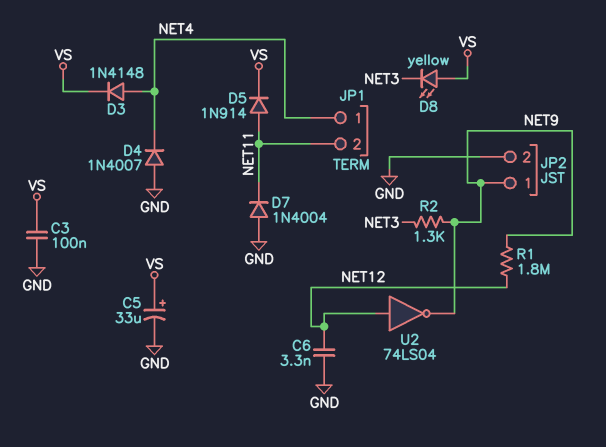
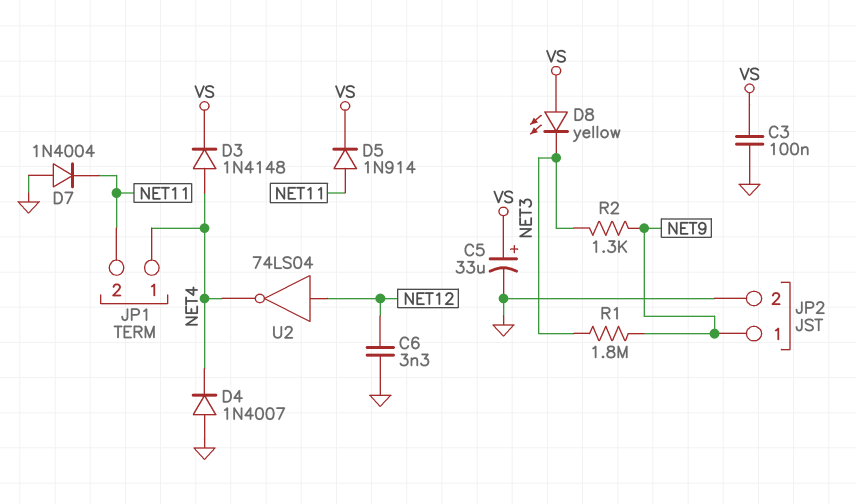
R1: 1.8M (NET9, NET12) -> 1.8M (NET3, NET9)
U2: NOT 74LS04 (in NET12, out NET9) -> NOT 74LS04 (in NET12, out NET4)

